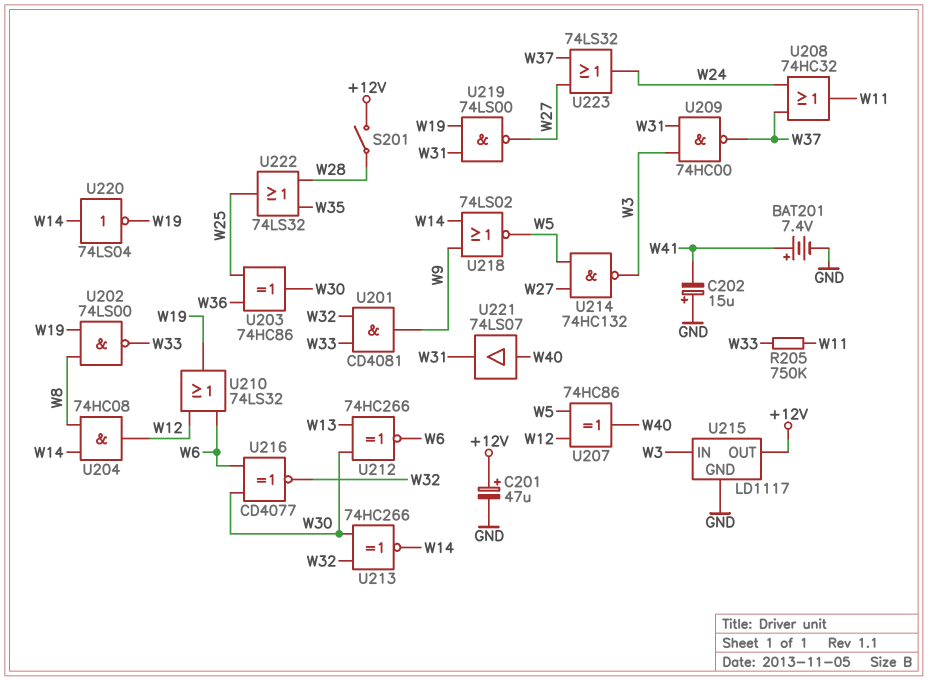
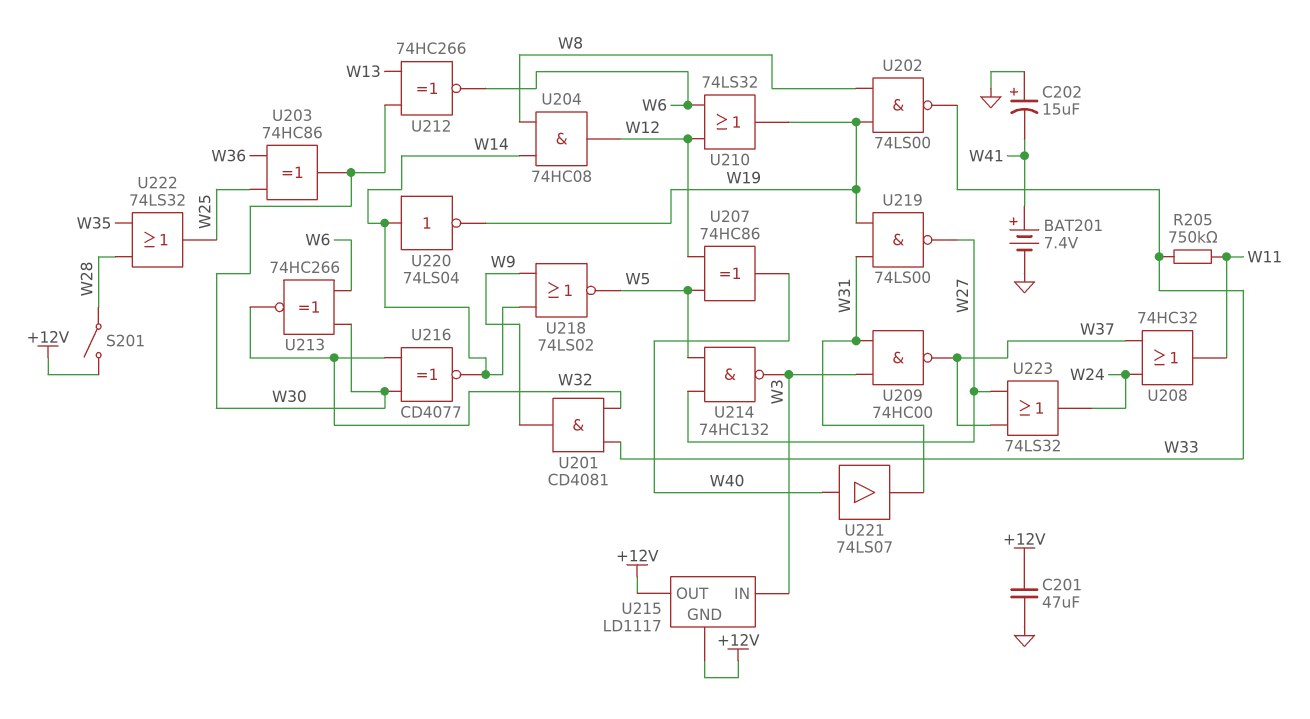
C201: 47uF (plus +12V, minus GND) -> 47uF (+12V, GND)
U213: XNOR 74HC266 (in W30, in W32, out W14) -> XNOR 74HC266 (in W6, in W30, out W32)
U215 pin GND: GND -> +12V
U216: XNOR CD4077 (in W6, in W30, out W32) -> XNOR CD4077 (in W30, in W32, out W14)

